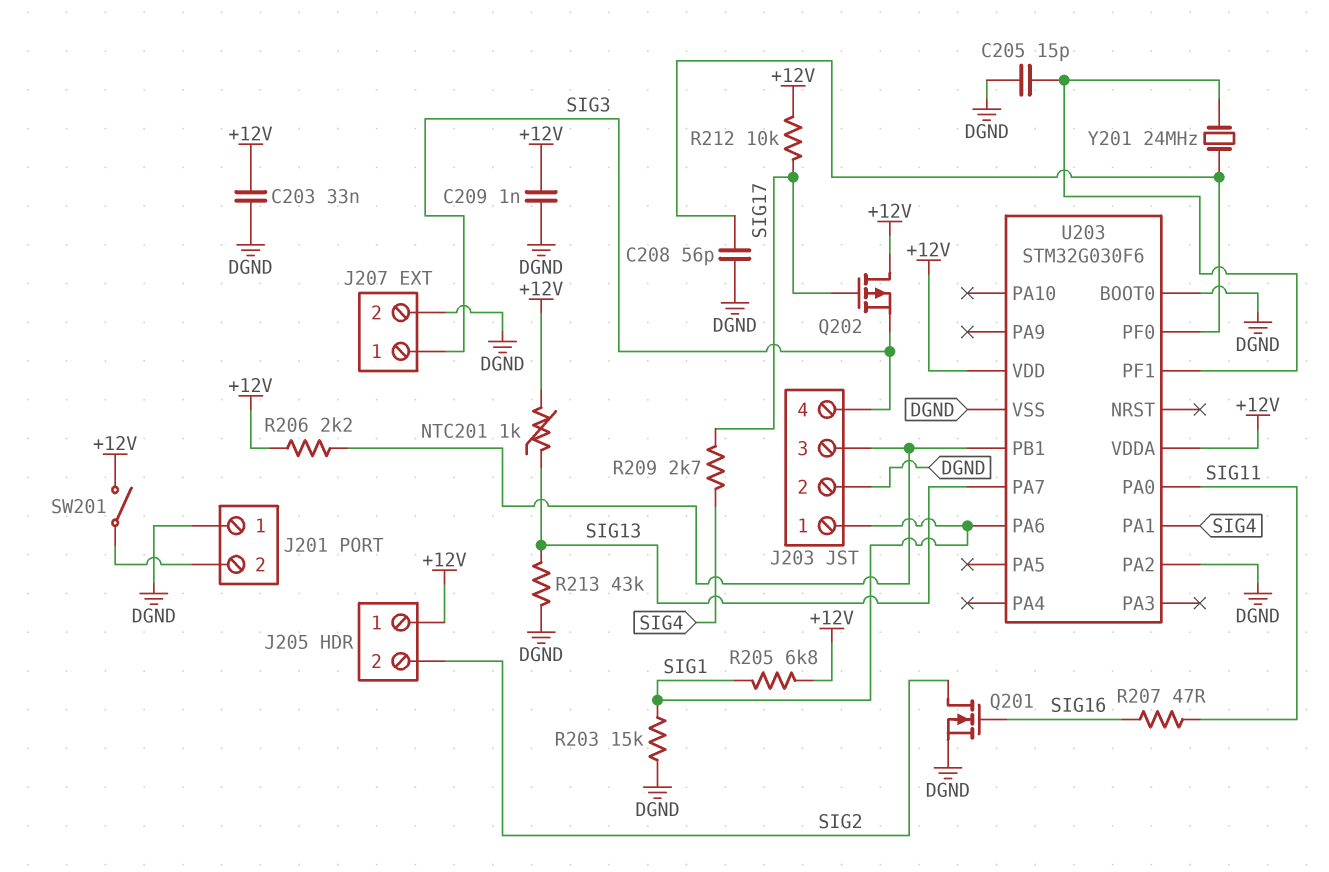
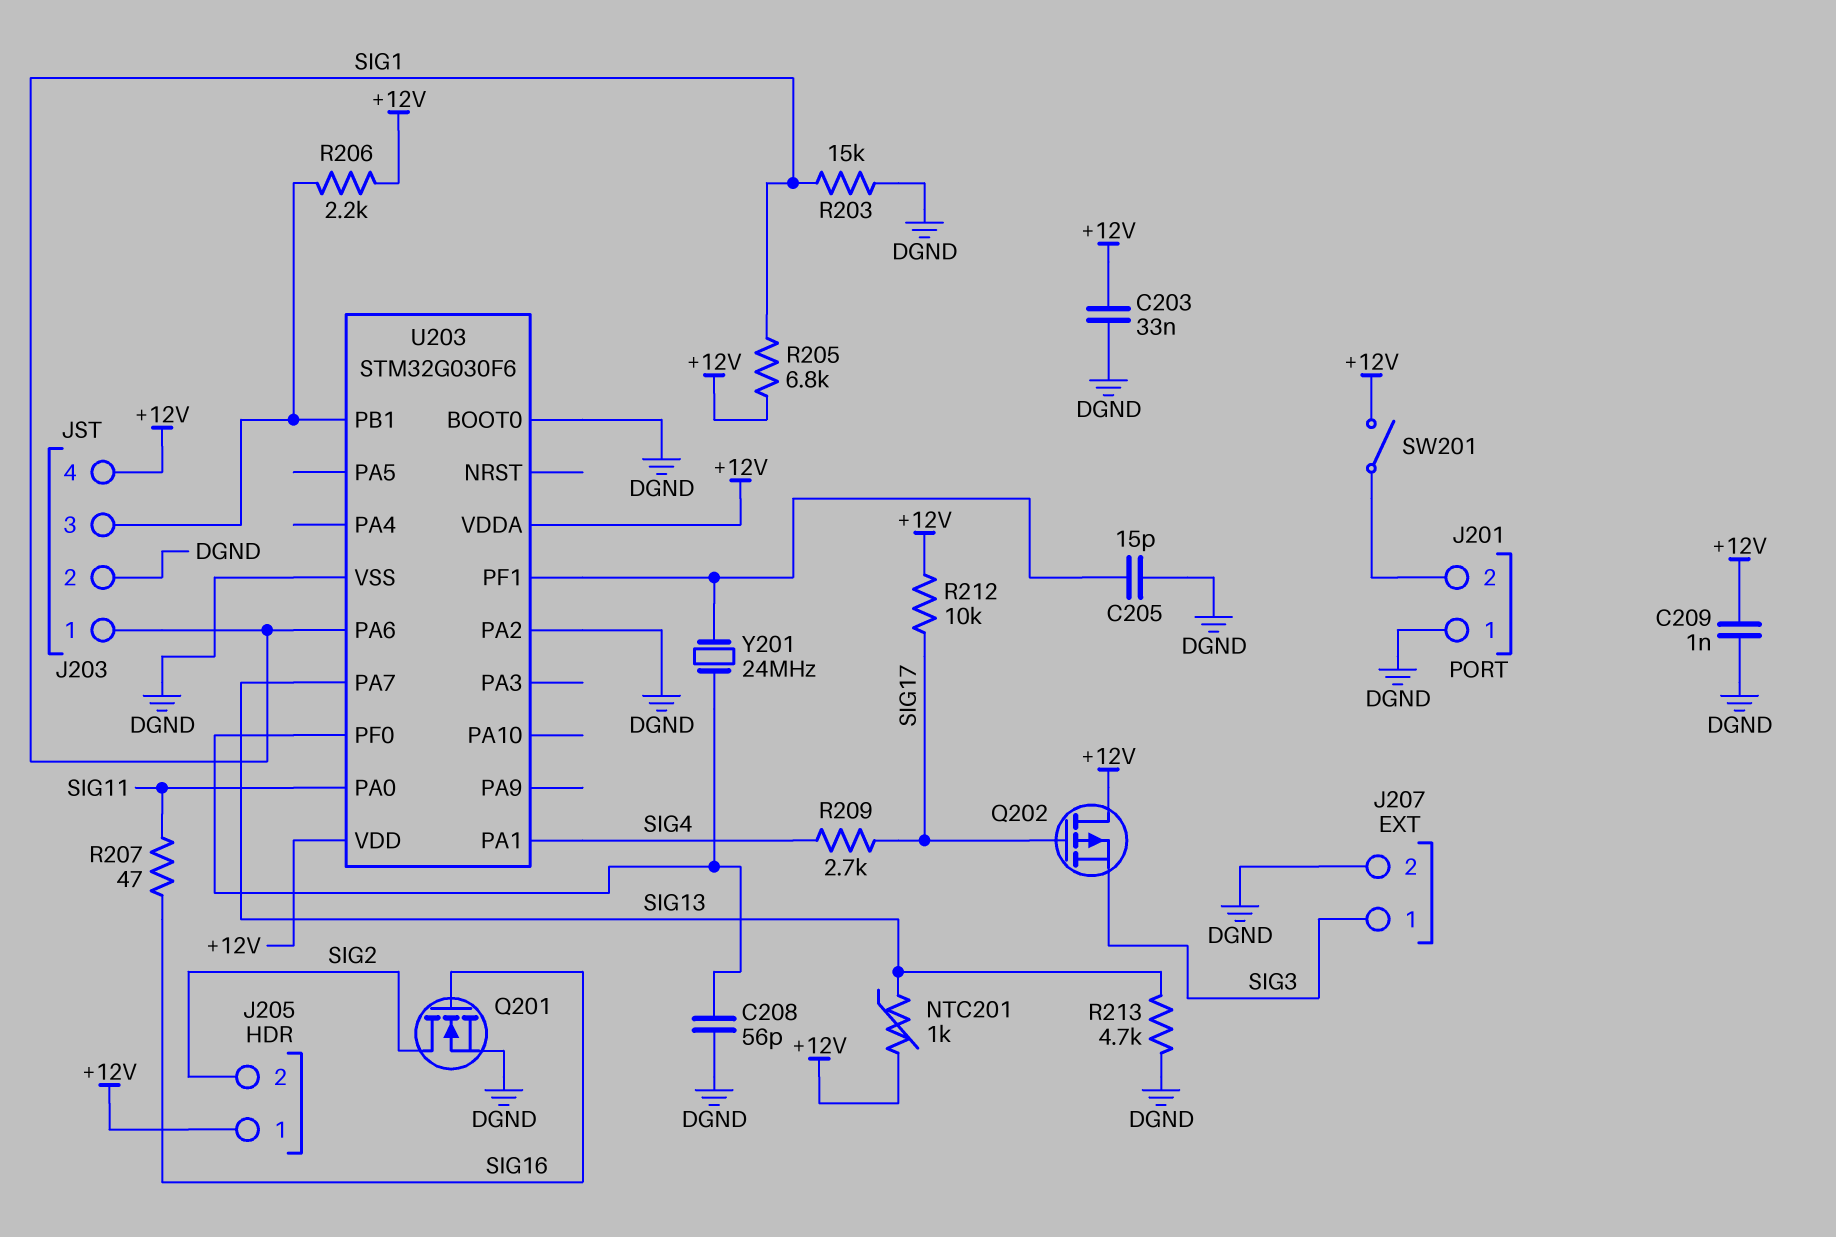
J203 pin 4: SIG3 -> +12V
R213: 43k (DGND, SIG13) -> 4.7k (DGND, SIG13)

